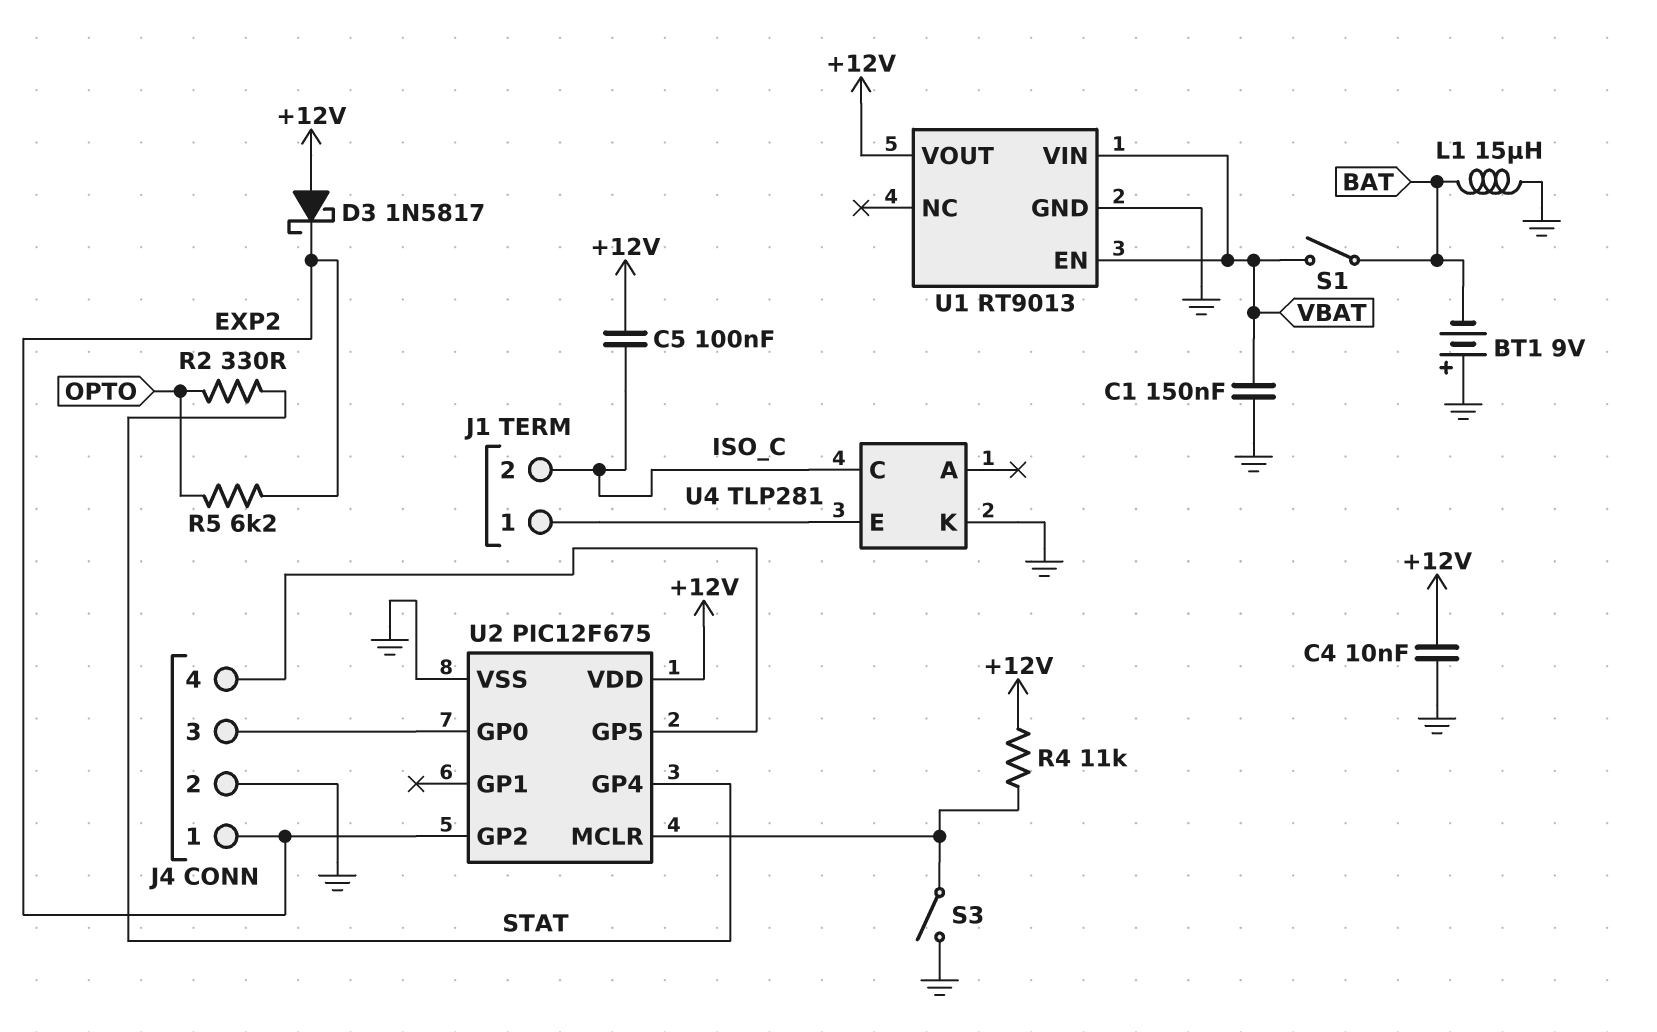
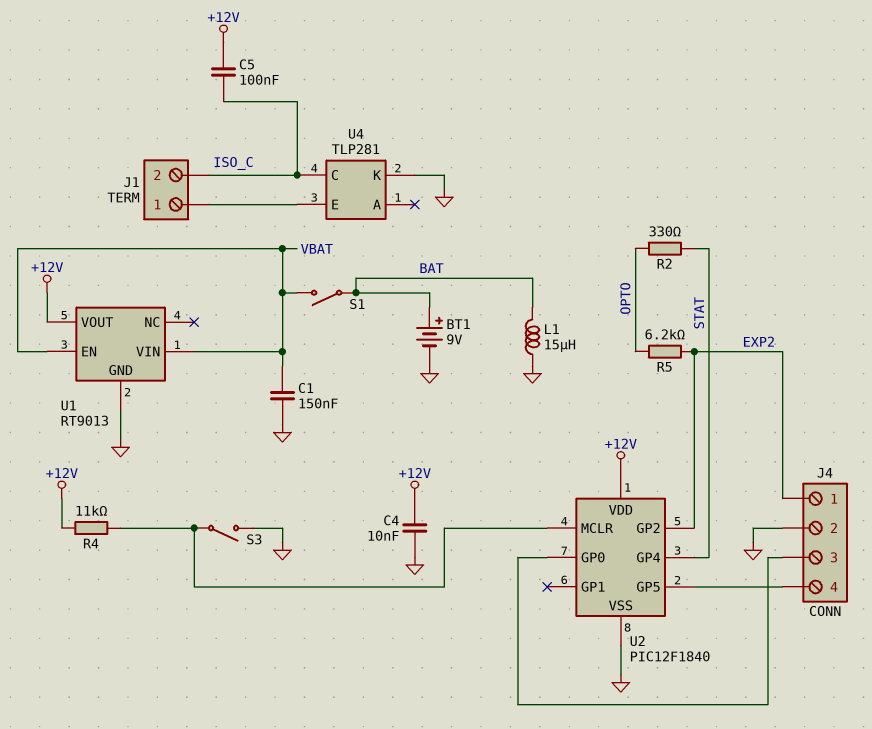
BT1: 9V (plus GND, minus BAT) -> 9V (plus BAT, minus GND)
D3: schottky 1N5817 (A +12V, K EXP2) -> none
U2: PIC12F675 -> PIC12F1840

